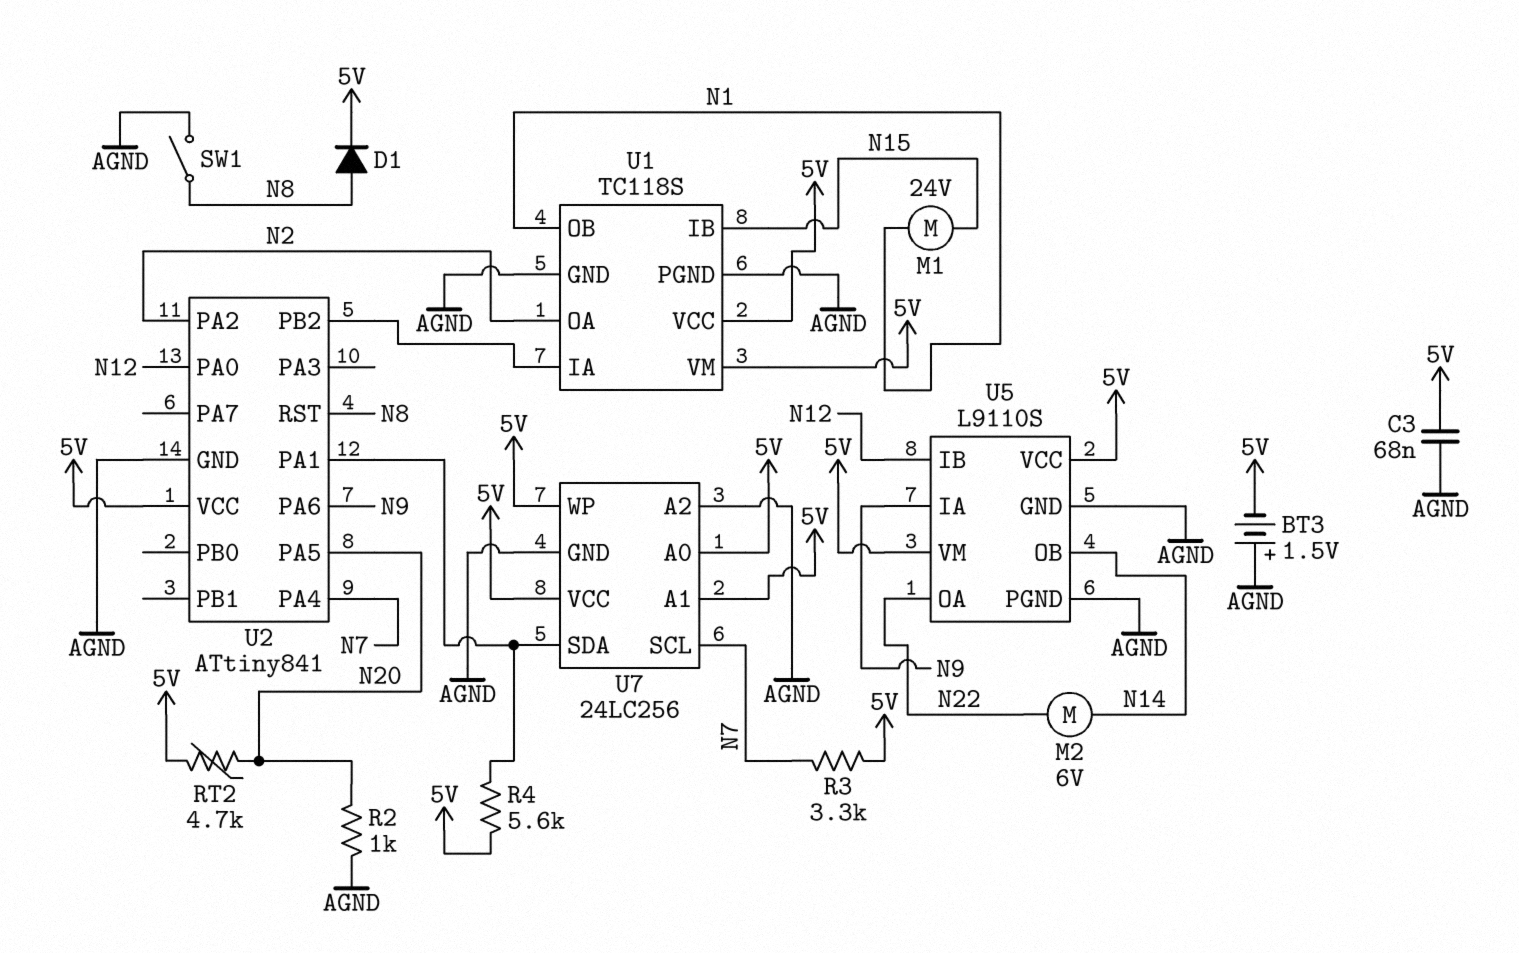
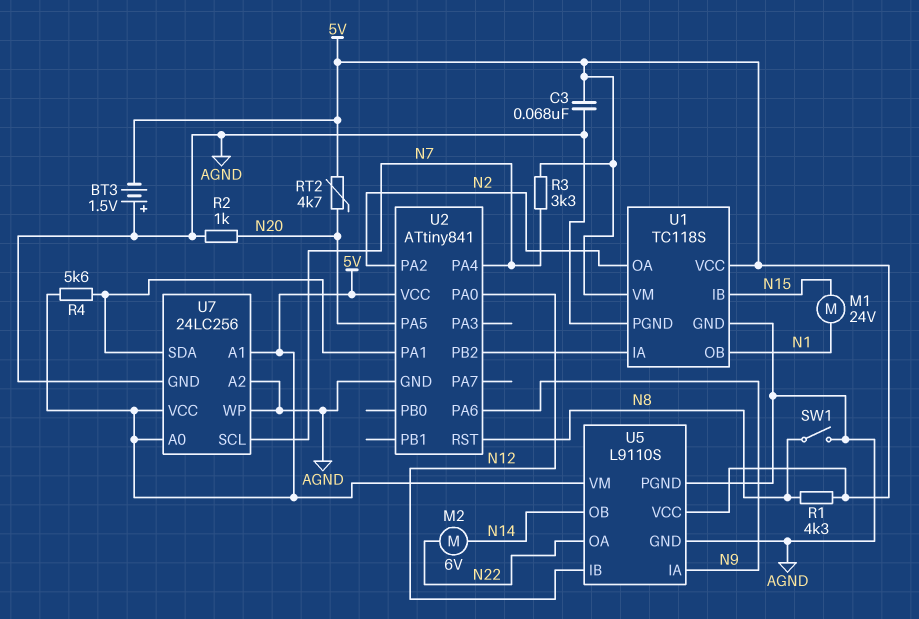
D1: diode (A N8, K 5V) -> none
R1: none -> 4.3k (5V, N8)
U7 pin WP: 5V -> AGND

